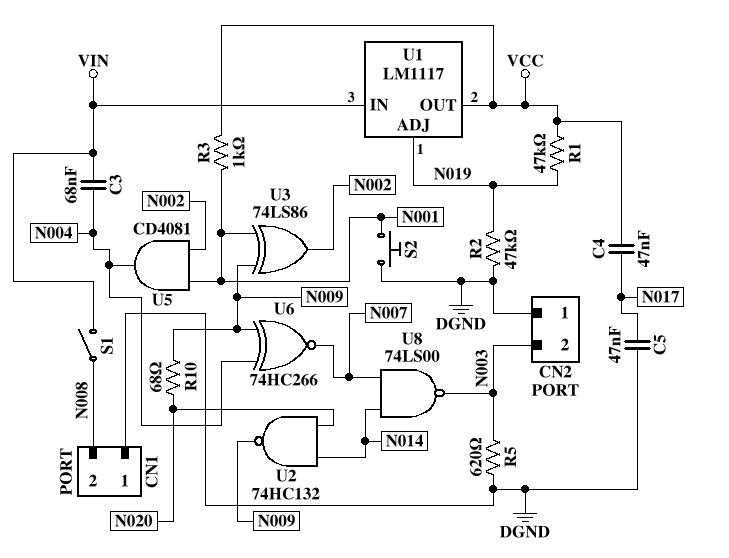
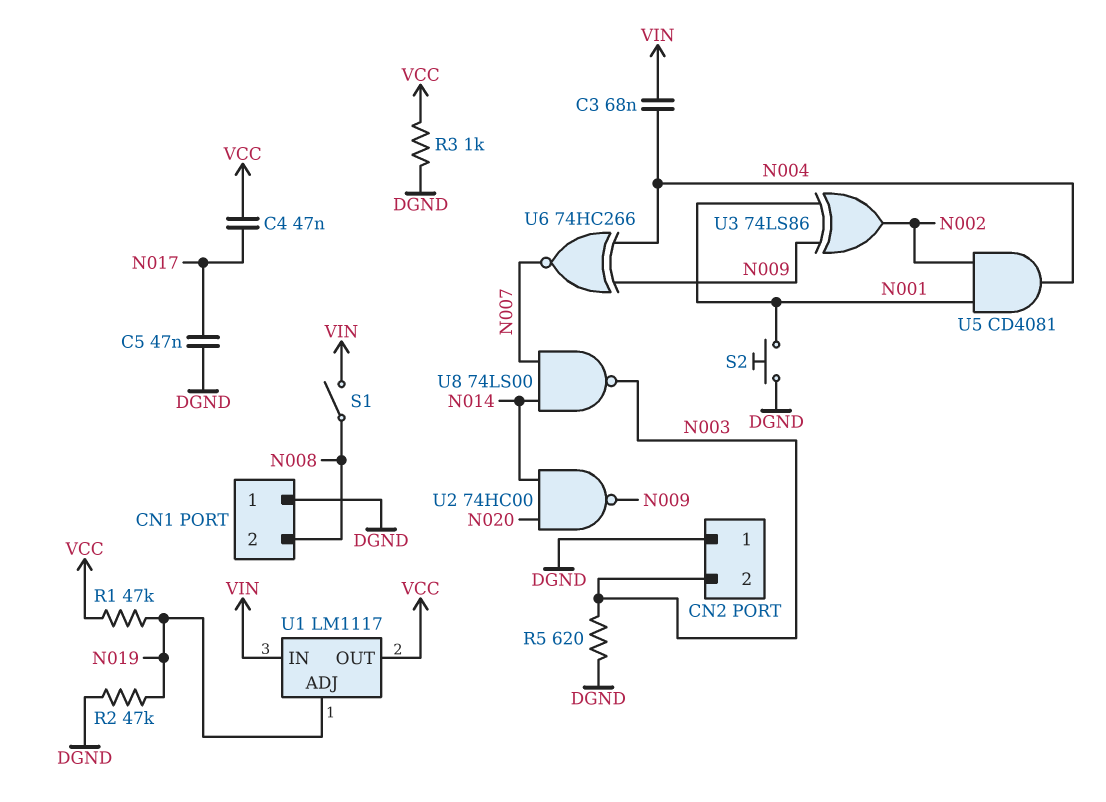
R3: 1k (N001, VCC) -> 1k (DGND, VCC)
R10: 68 (N009, N020) -> none
U2: NAND 74HC132 (in N014, in N020, out N009) -> NAND 74HC00 (in N014, in N020, out N009)

